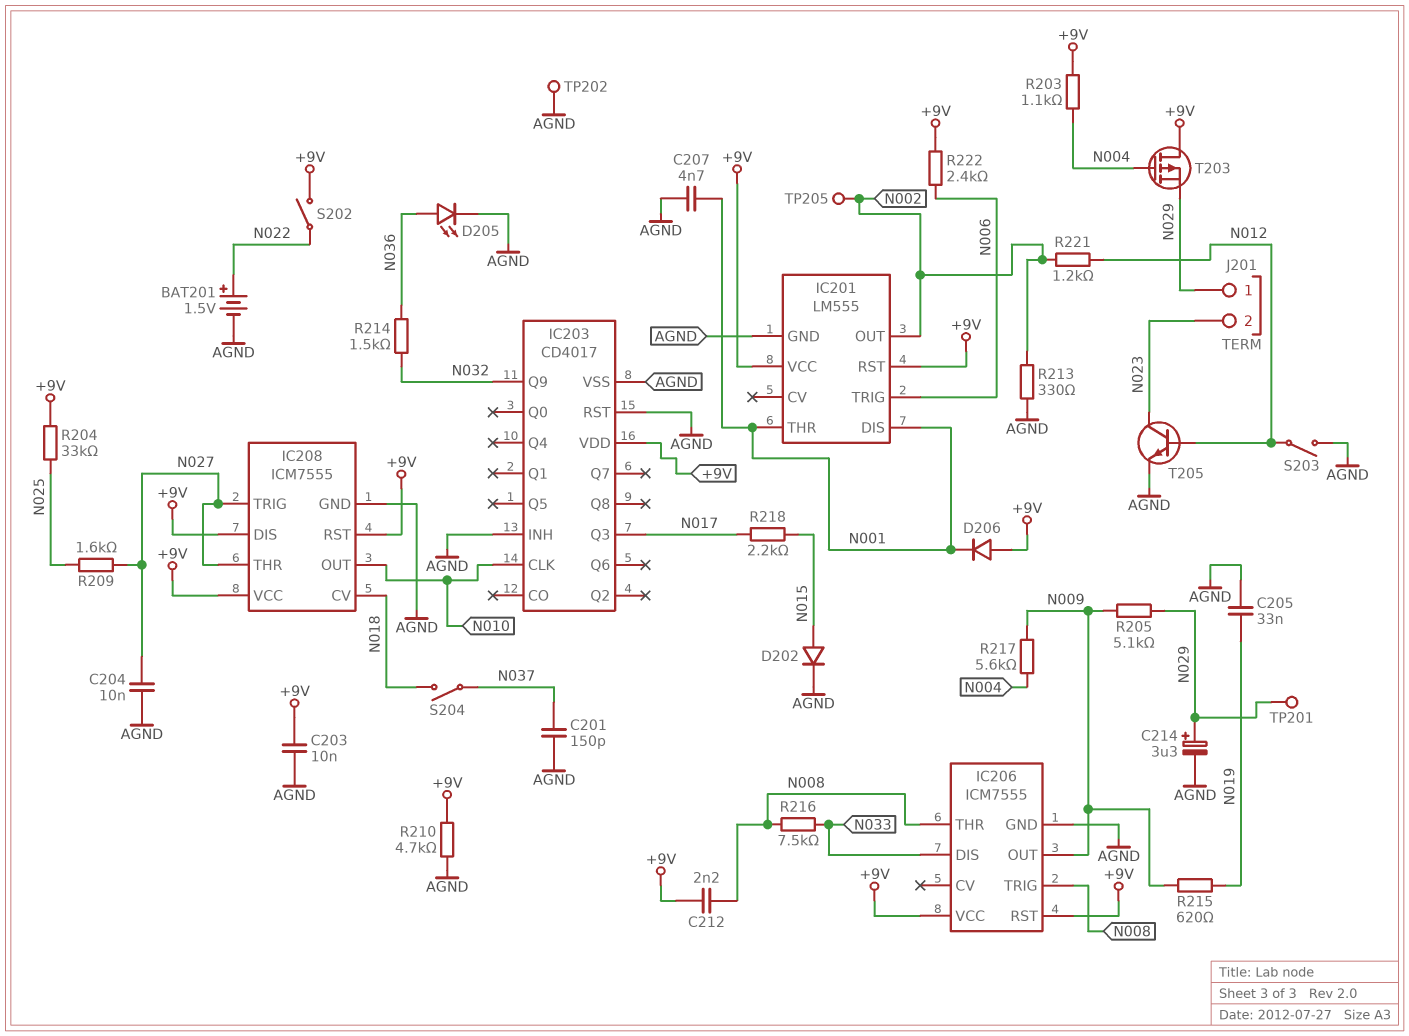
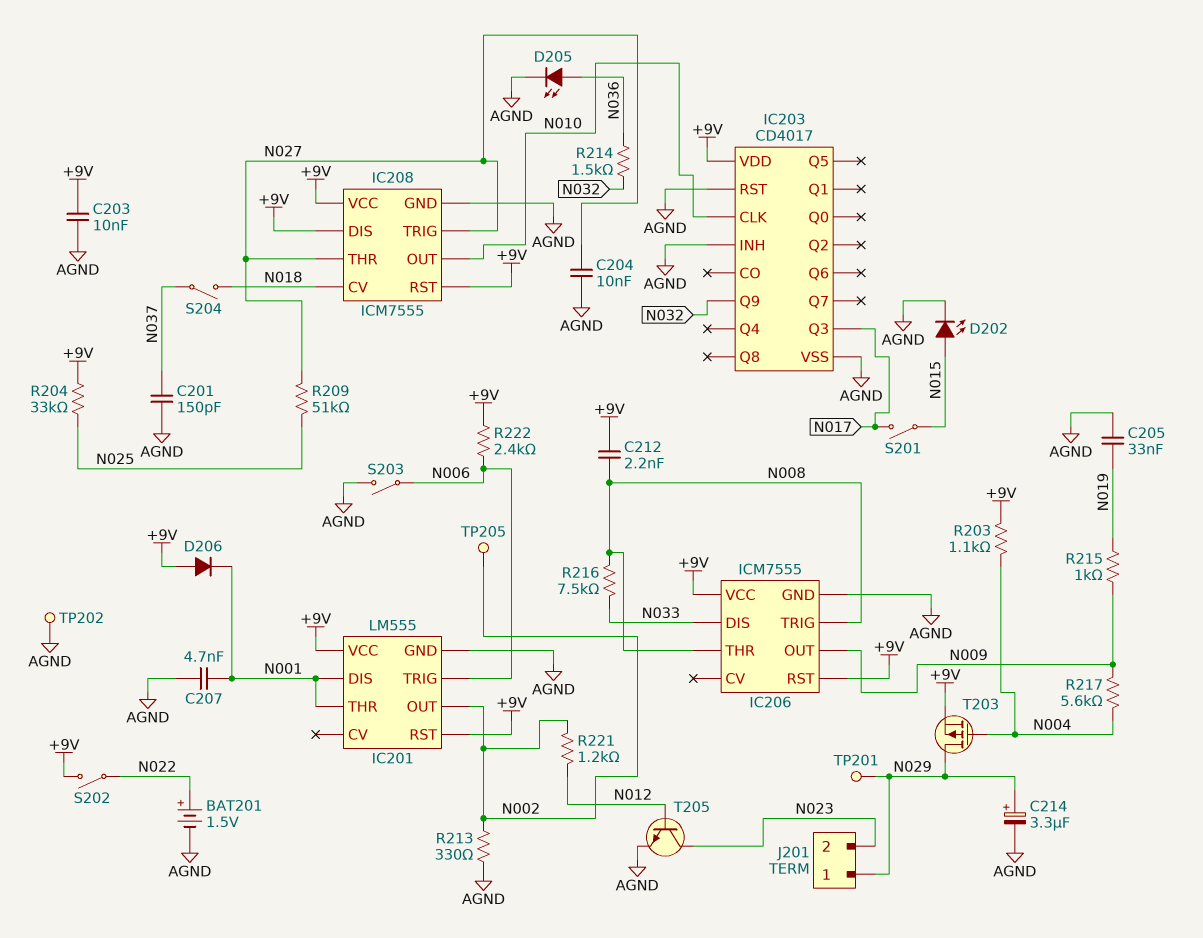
D202: diode (A N015, K AGND) -> LED (A N015, K AGND)
R205: 5.1k (N009, N029) -> none
R209: 1.6k (N025, N027) -> 51k (N025, N027)
R210: 4.7k (+9V, AGND) -> none
R215: 620 (N009, N019) -> 1k (N009, N019)
R218: 2.2k (N015, N017) -> none
S201: none -> switch (N015, N017)
S203: switch (AGND, N012) -> switch (AGND, N006)
T203: PMOS (G N004, D +9V, S N029) -> PMOS (G N004, D N029, S +9V)

